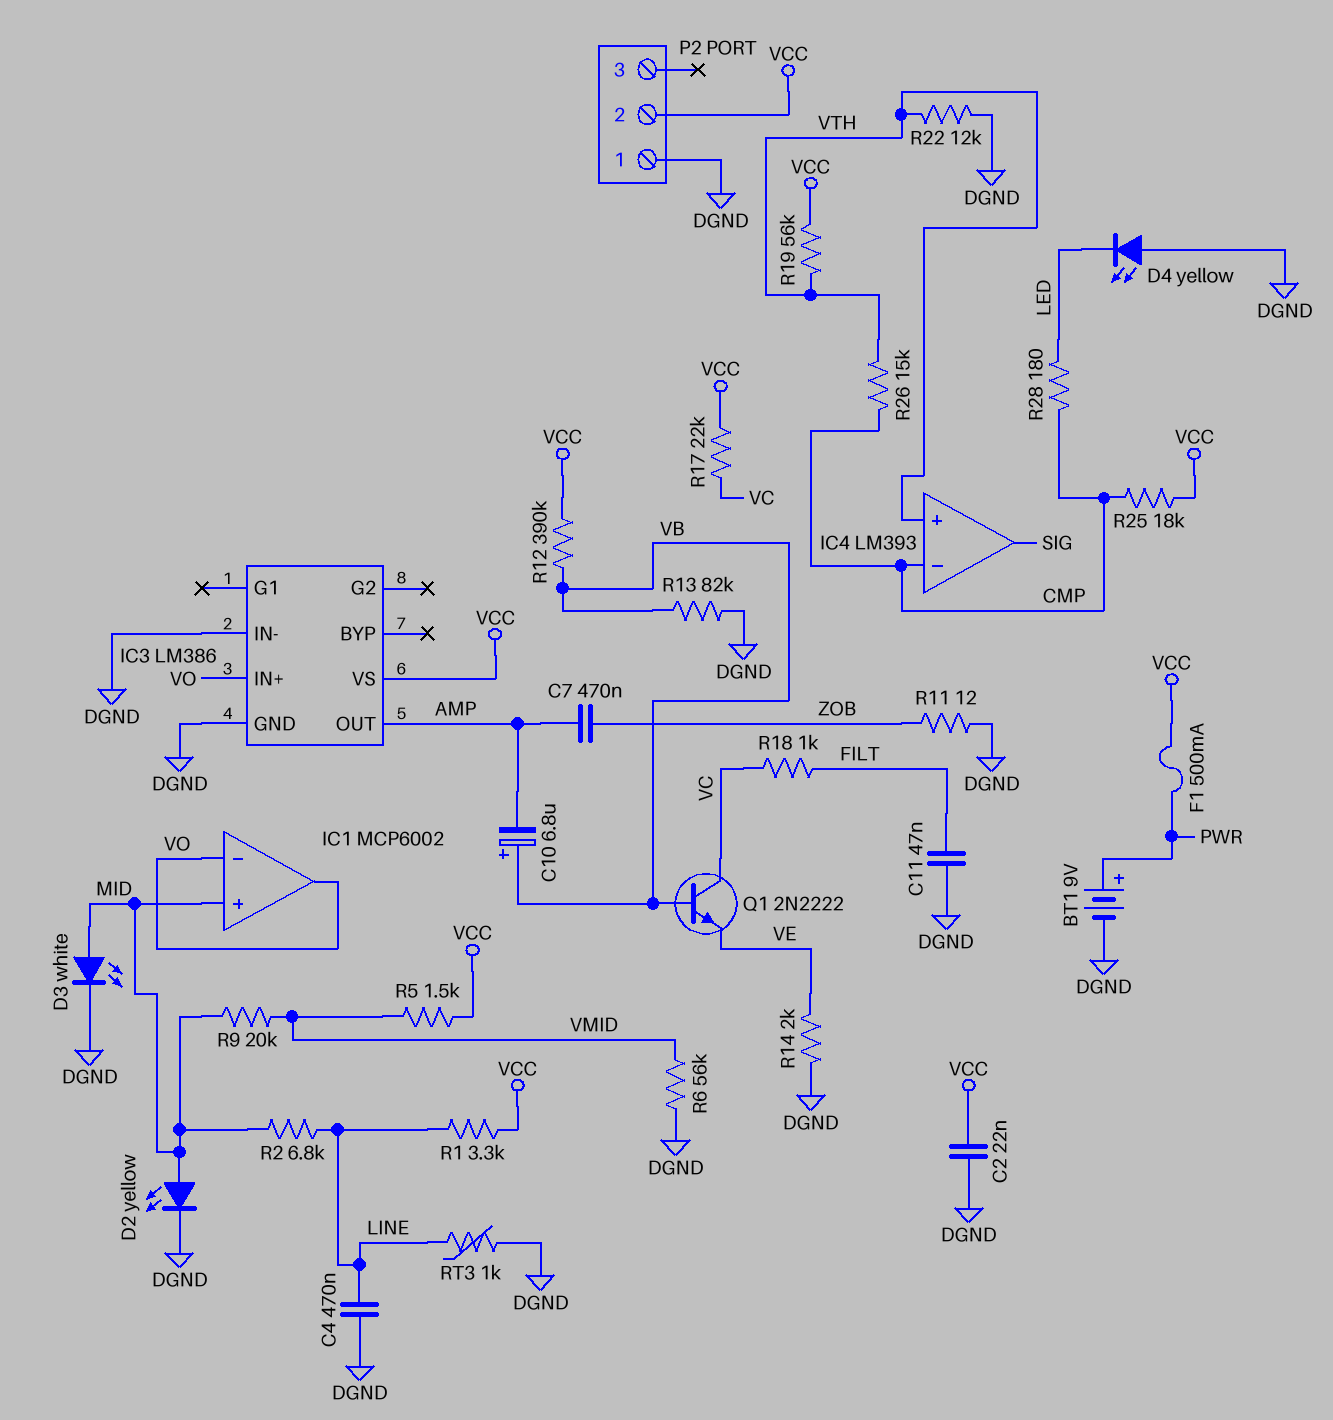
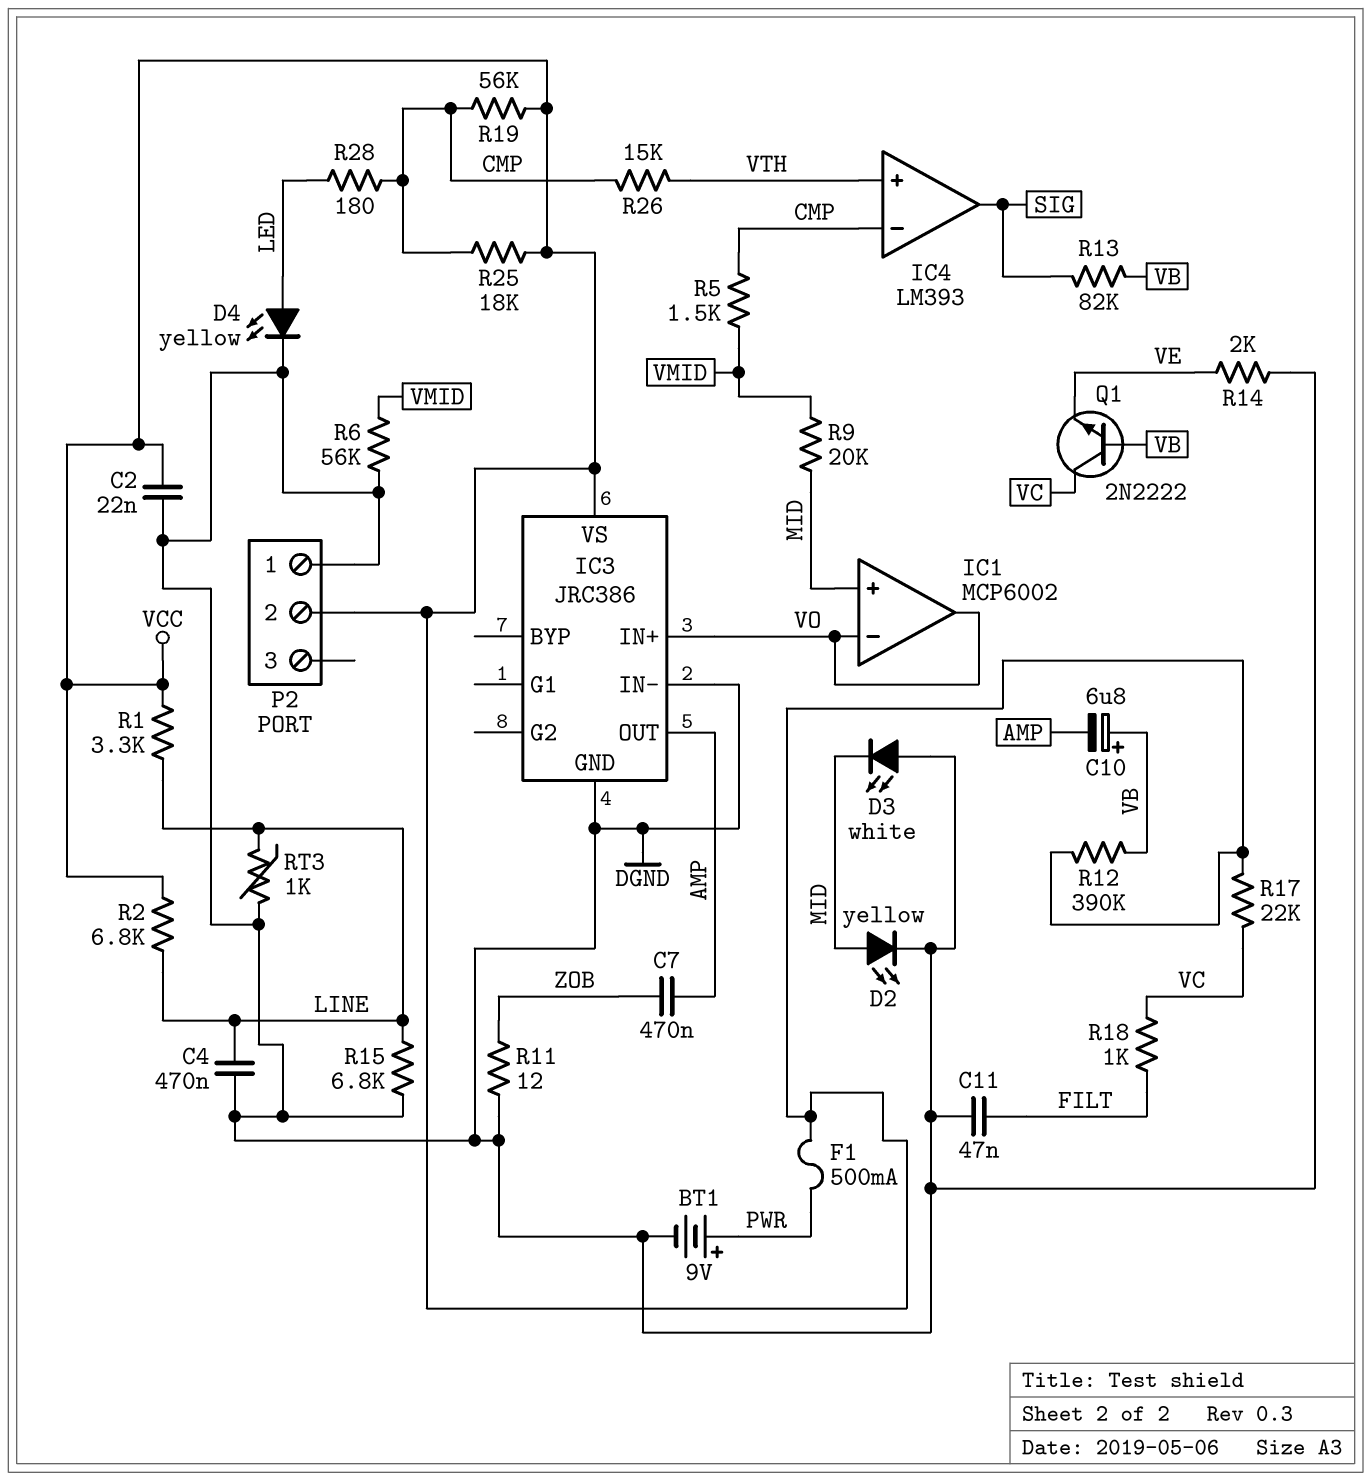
D3: LED white (A MID, K DGND) -> LED white (A DGND, K MID)
D4: LED yellow (A DGND, K LED) -> LED yellow (A LED, K DGND)
IC3: LM386 -> JRC386
R2: 6.8k (LINE, MID) -> 6.8k (LINE, VCC)
R5: 1.5k (VCC, VMID) -> 1.5k (CMP, VMID)
R13: 82k (DGND, VB) -> 82k (SIG, VB)
R15: none -> 6.8k (DGND, LINE)
R19: 56k (VCC, VTH) -> 56k (CMP, VCC)
R22: 12k (DGND, VTH) -> none

